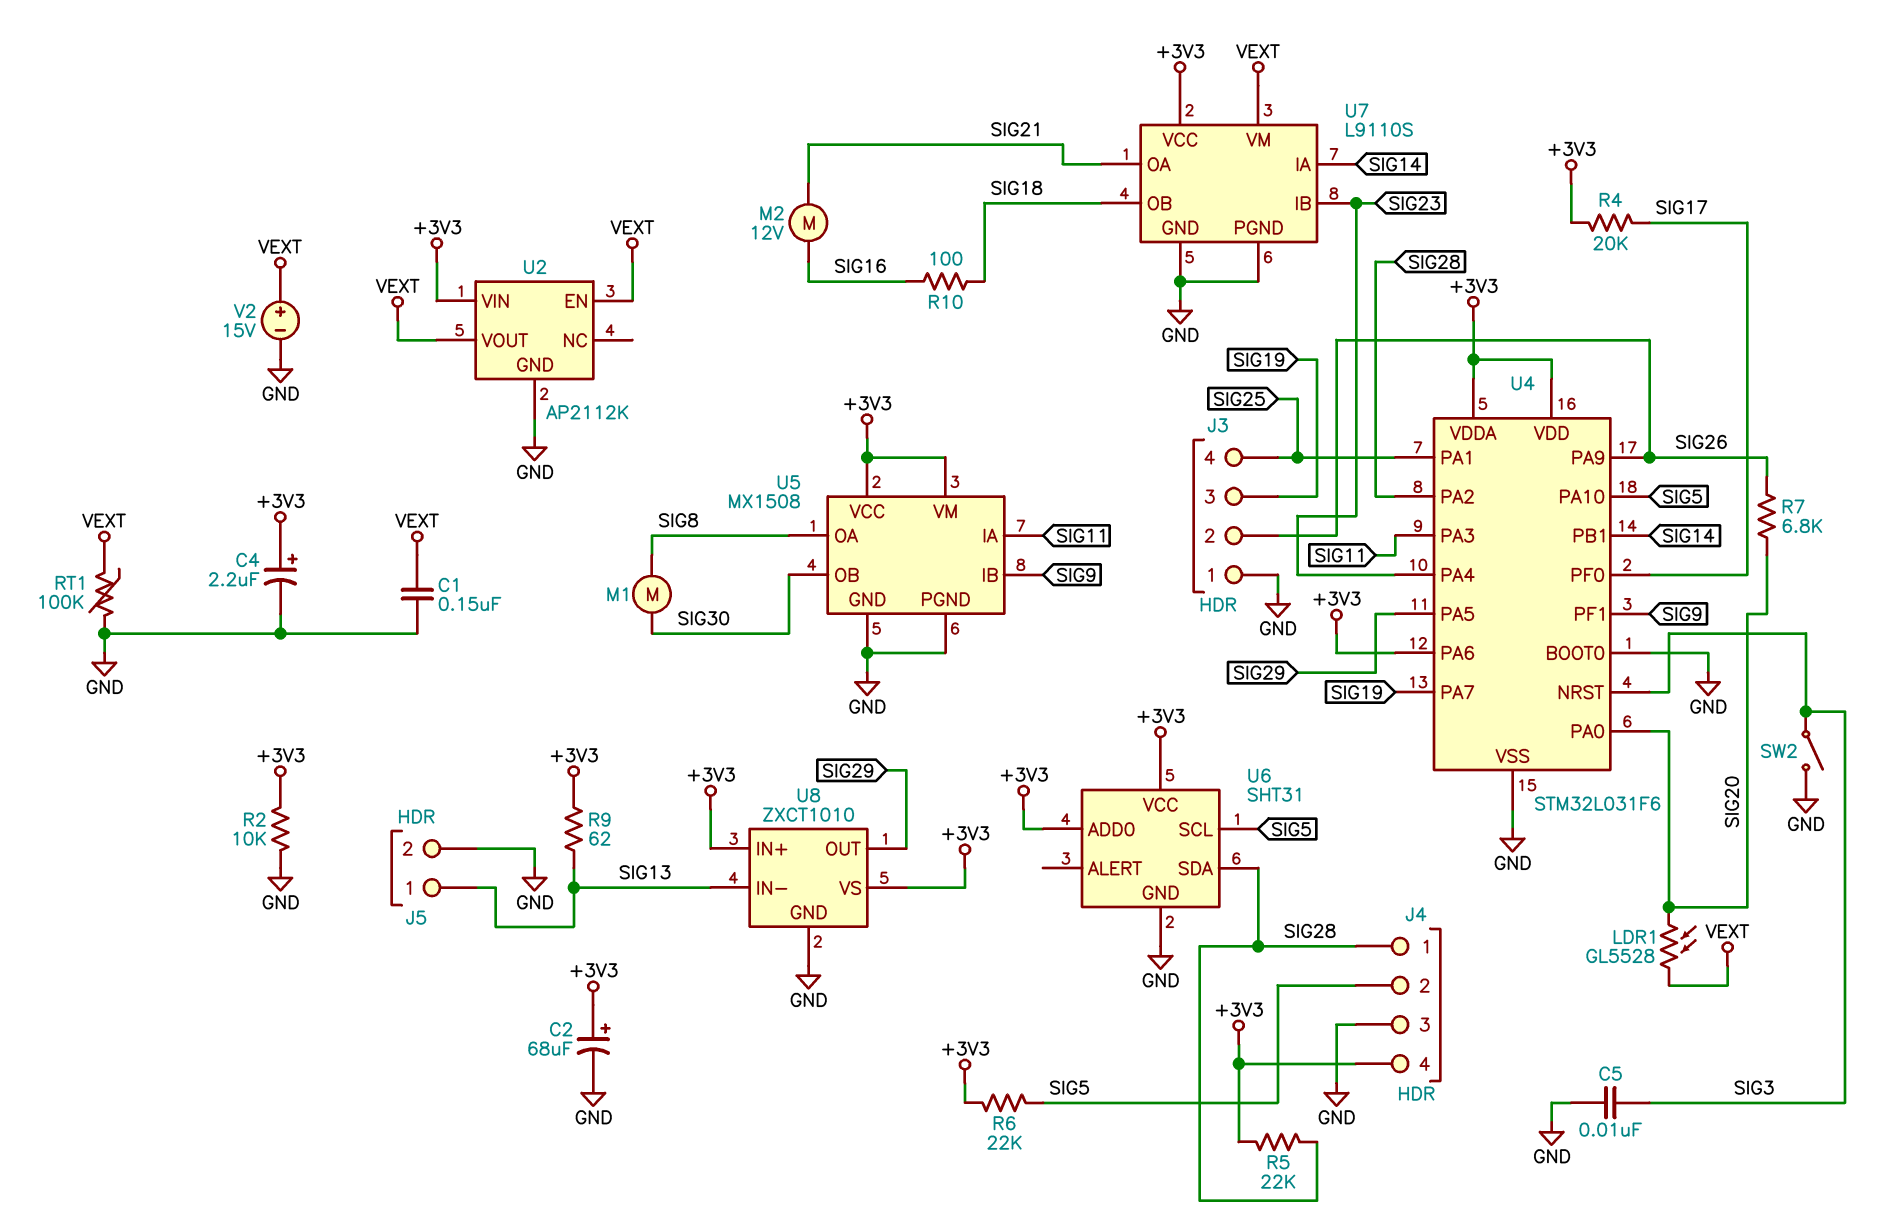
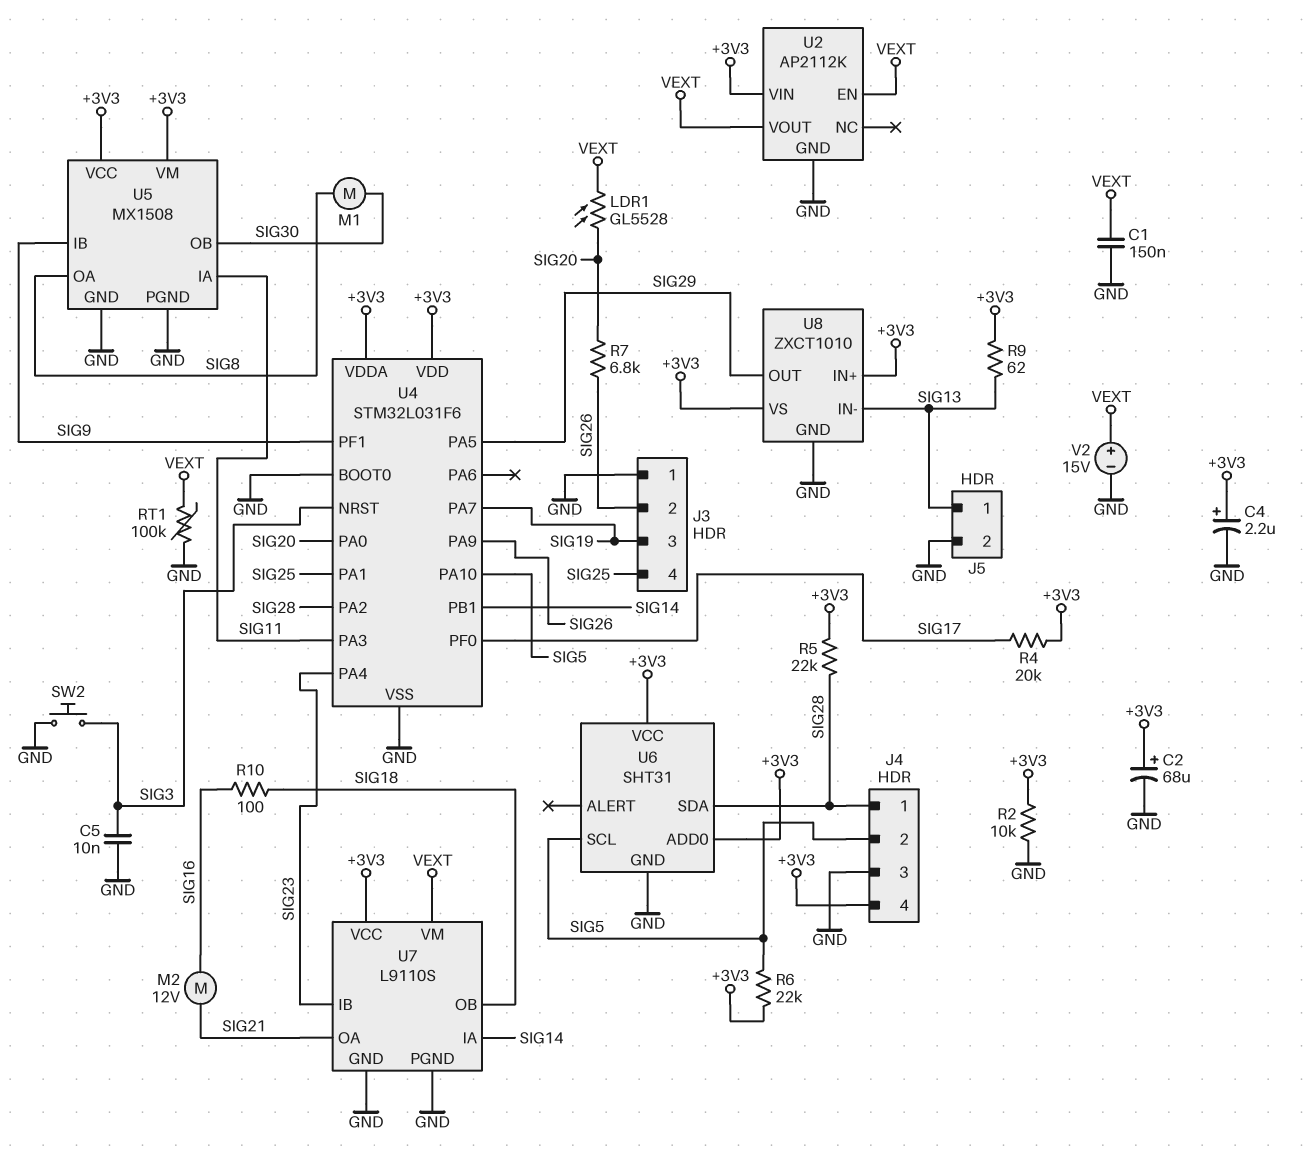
SW2: switch (GND, SIG3) -> button (GND, SIG3)
U4 pin PA6: +3V3 -> none

